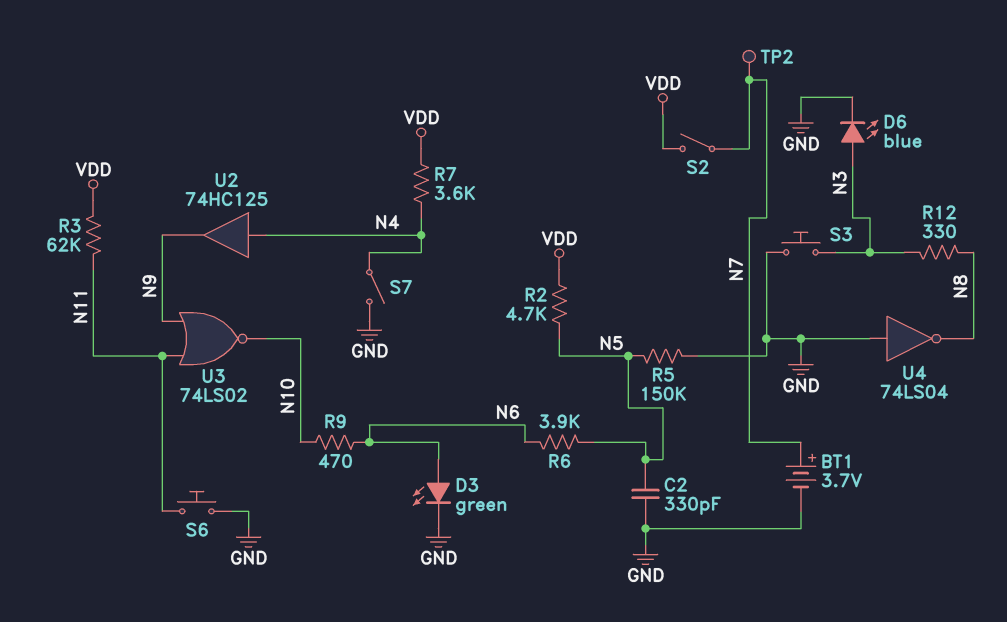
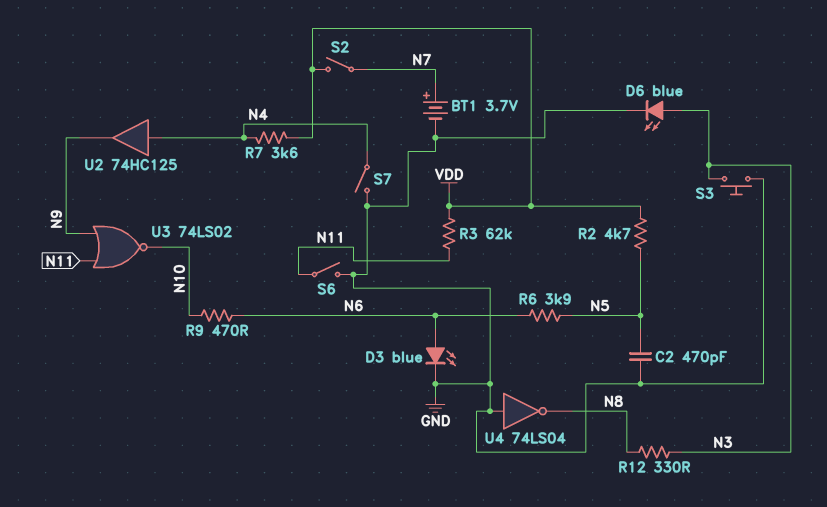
C2: 330pF (GND, N5) -> 470pF (GND, N5)
D3: LED green (A N6, K GND) -> LED blue (A N6, K GND)
R5: 150k (GND, N5) -> none
S6: button (GND, N11) -> switch (GND, N11)
TP2: test point (N7) -> none

